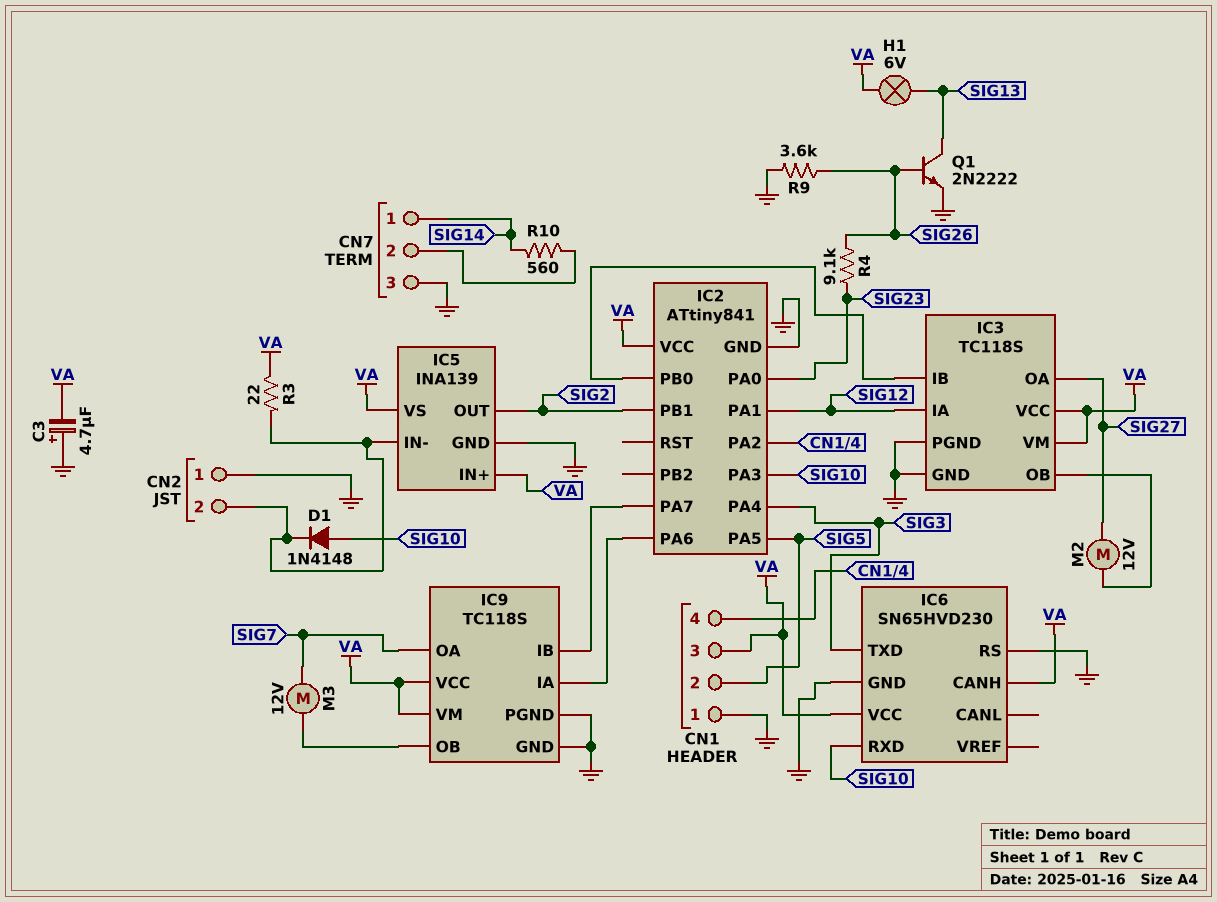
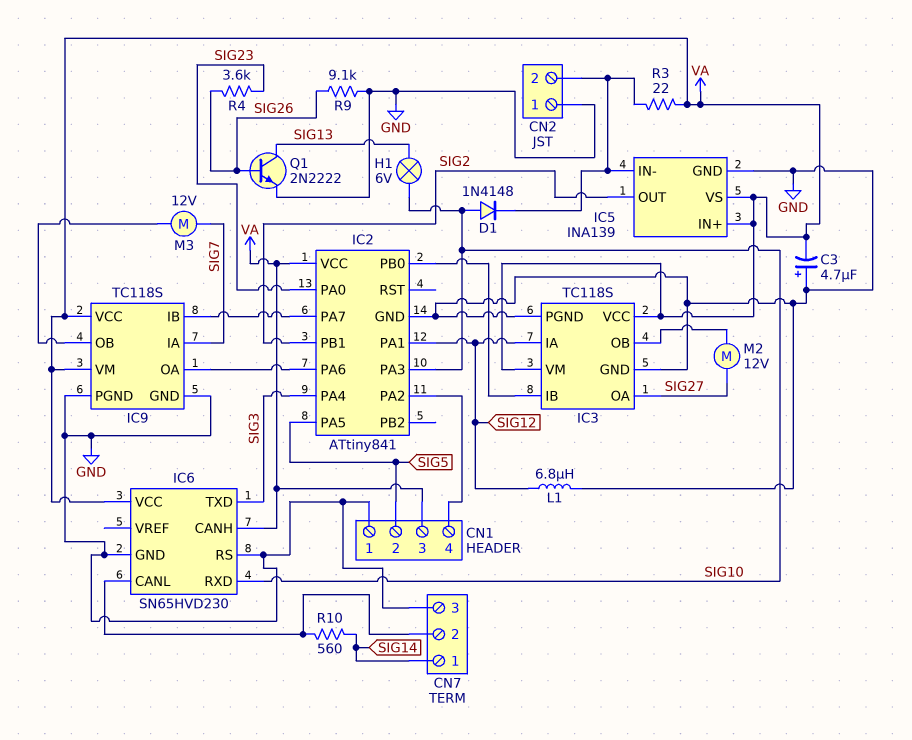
H1: lamp 6V (SIG13, VA) -> lamp 6V (SIG10, SIG13)
IC6 pin CANL: none -> CN7/2
IC9 pin IA: IC2/PA6 -> SIG7
IC9 pin OA: SIG7 -> IC2/PA6
L1: none -> 6.8uH (GND, SIG12)
R4: 9.1k (SIG23, SIG26) -> 3.6k (SIG23, SIG26)
R9: 3.6k (GND, SIG26) -> 9.1k (GND, SIG26)

